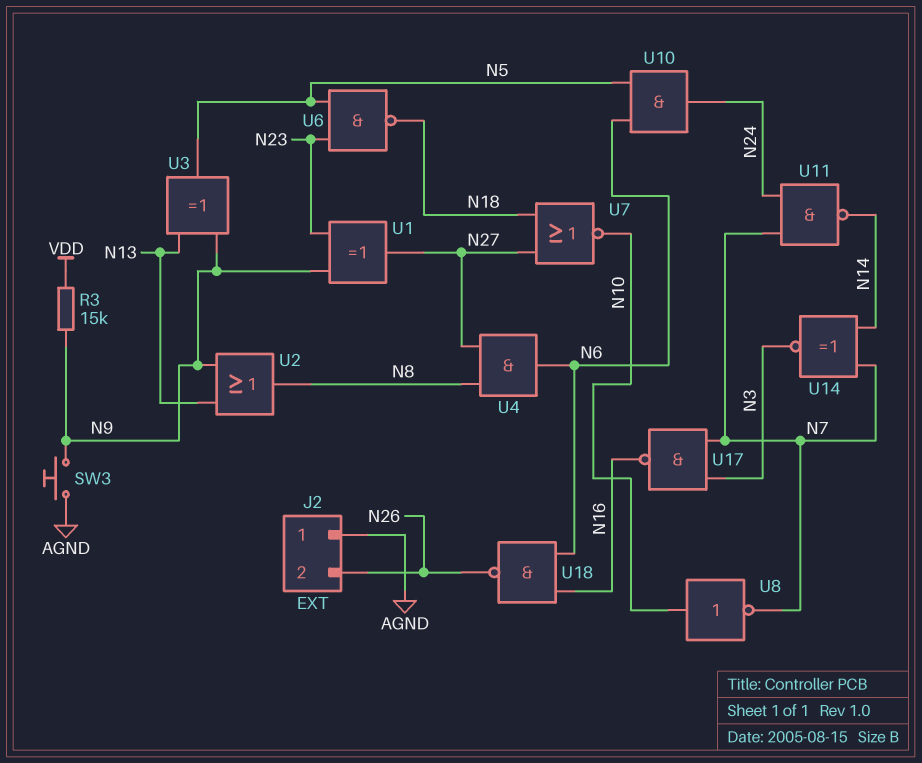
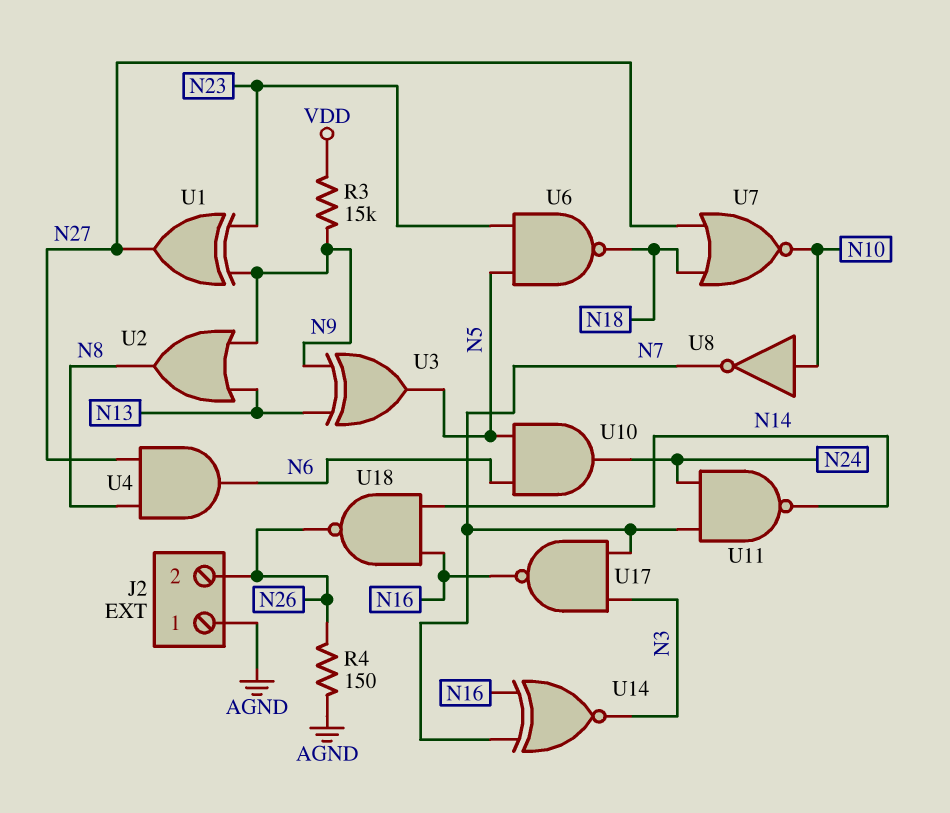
R4: none -> 150 (AGND, N26)
SW3: button (AGND, N9) -> none
U14: XNOR (in N7, in N14, out N3) -> XNOR (in N7, in N16, out N3)
U18: NAND (in N6, in N16, out N26) -> NAND (in N14, in N16, out N26)

